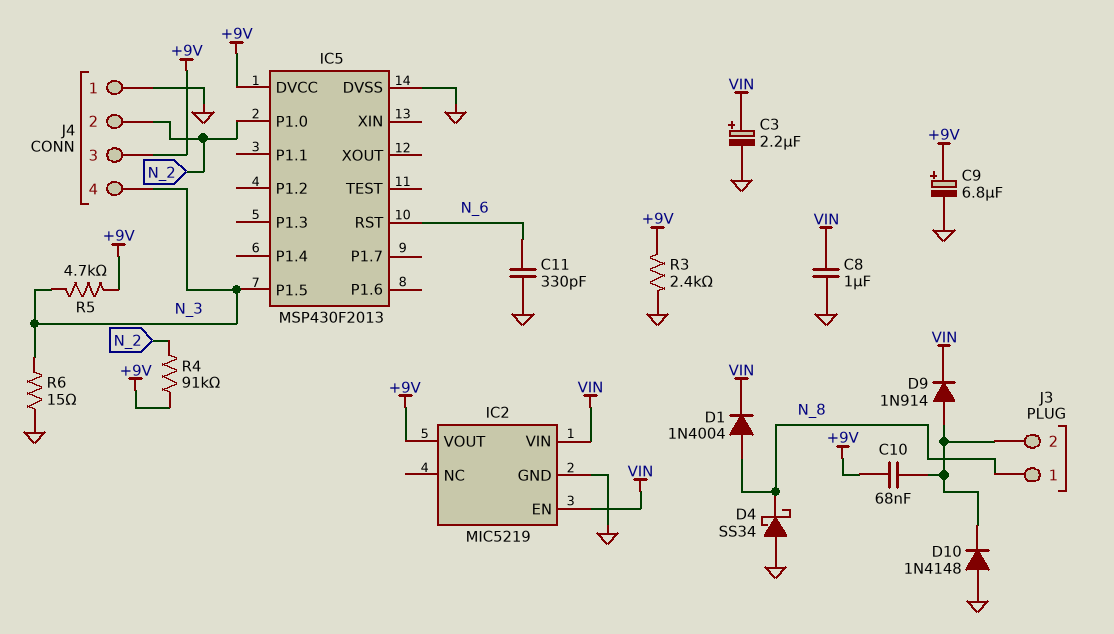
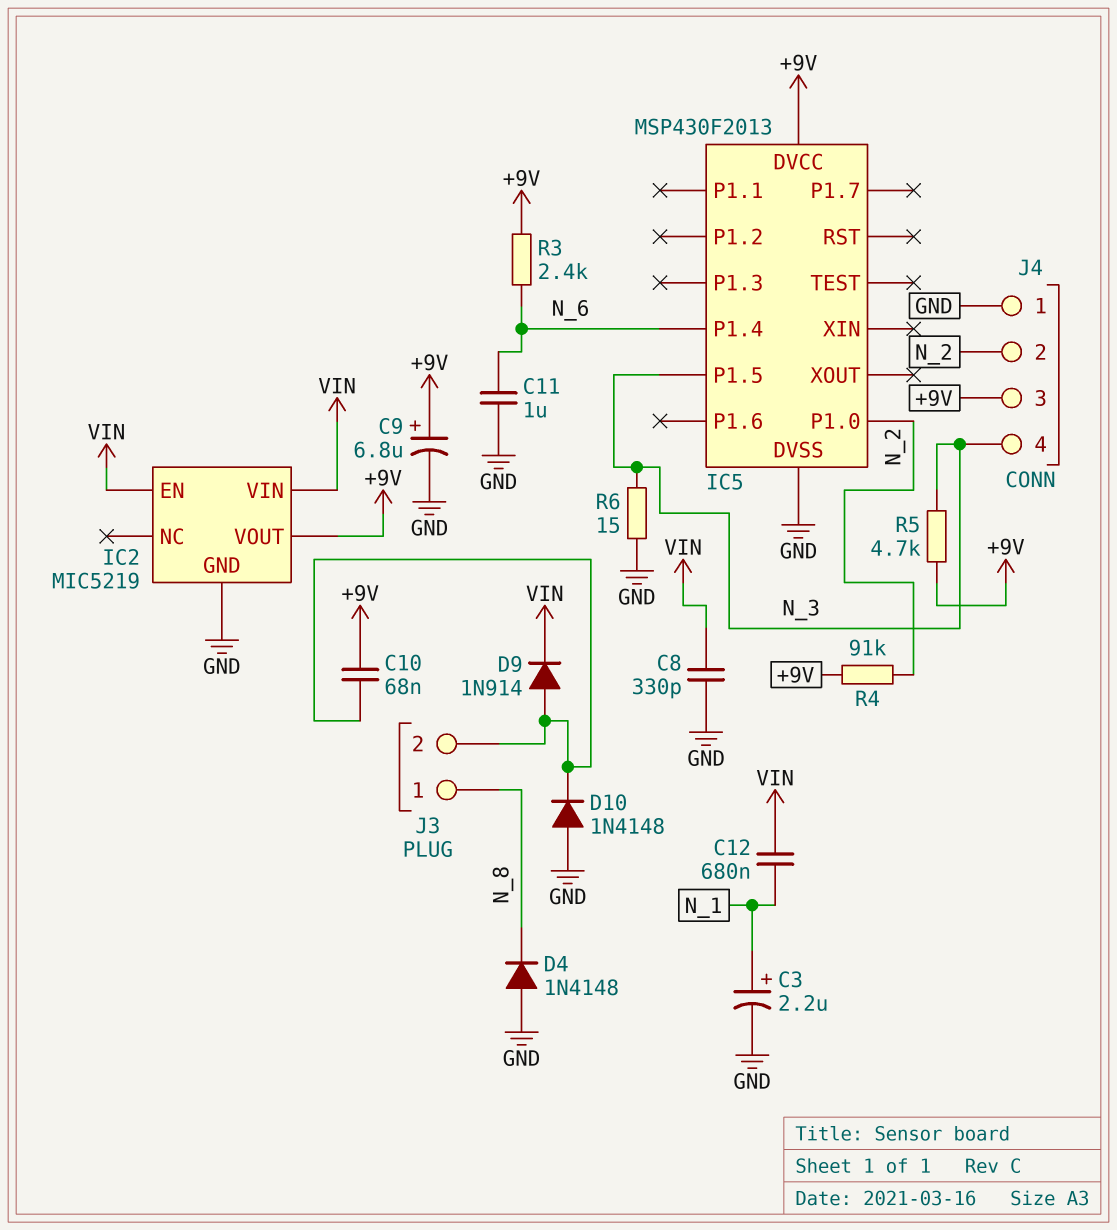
C3: 2.2uF (plus VIN, minus GND) -> 2.2uF (plus N_1, minus GND)
C8: 1uF (GND, VIN) -> 330pF (GND, VIN)
C11: 330pF (GND, N_6) -> 1uF (GND, N_6)
C12: none -> 680nF (N_1, VIN)
D1: diode 1N4004 (A N_8, K VIN) -> none
D4: schottky SS34 (A GND, K N_8) -> diode 1N4148 (A GND, K N_8)
IC5 pin P1.4: none -> N_6
IC5 pin RST: N_6 -> none
R3: 2.4k (+9V, GND) -> 2.4k (+9V, N_6)

